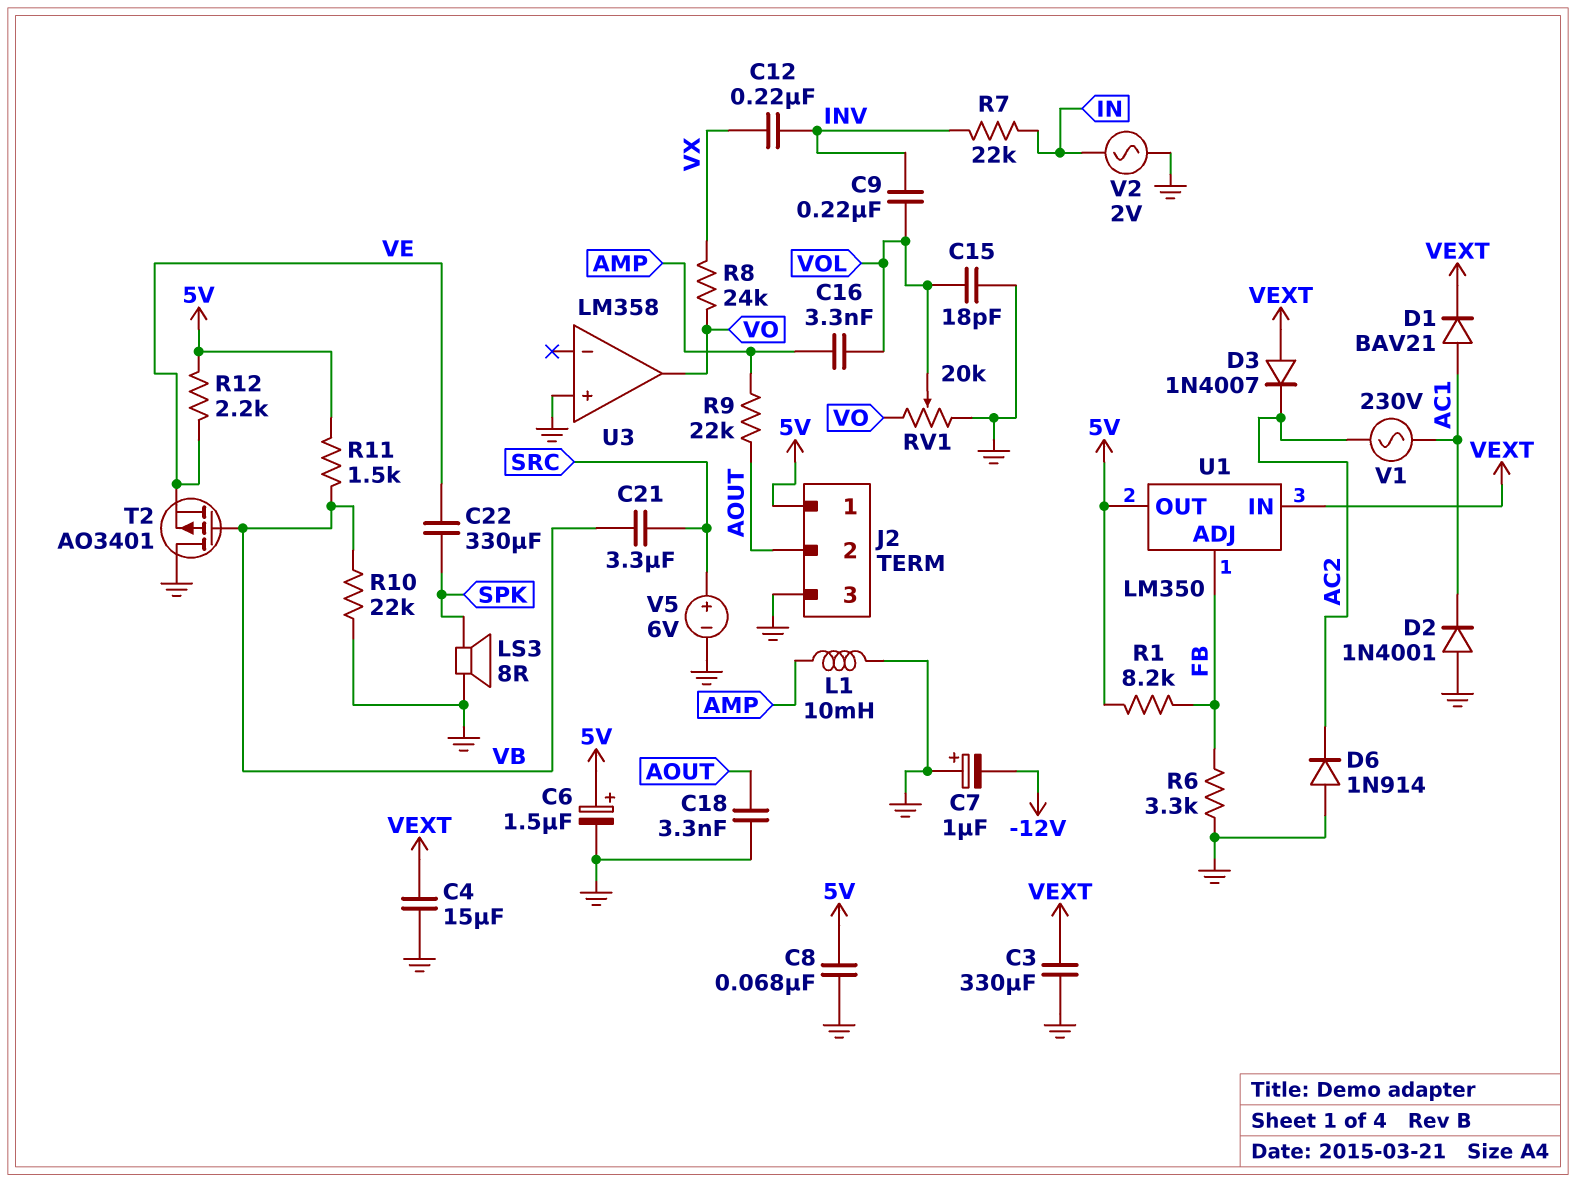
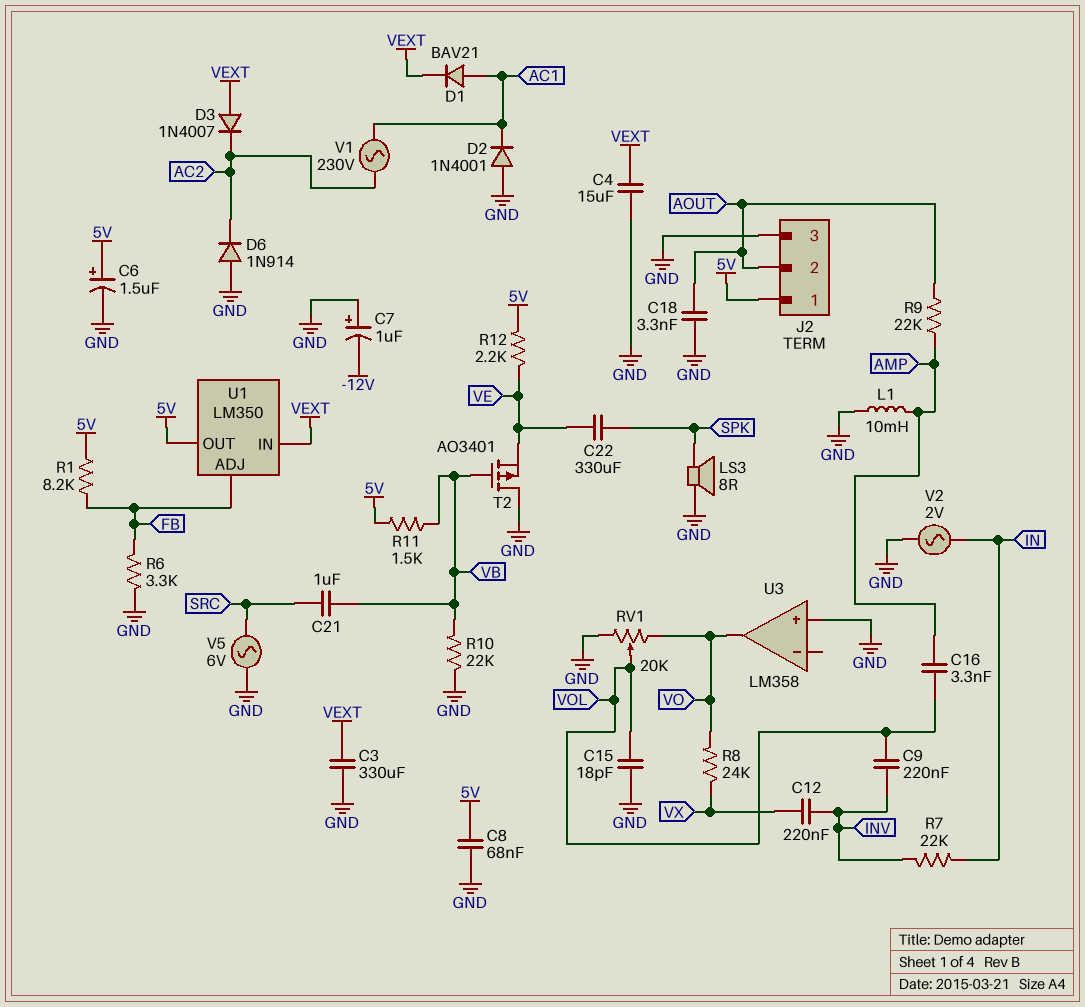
C21: 3.3uF (SRC, VB) -> 1uF (SRC, VB)
V5: 6V (plus SRC, minus GND) -> AC 6V (GND, SRC)

